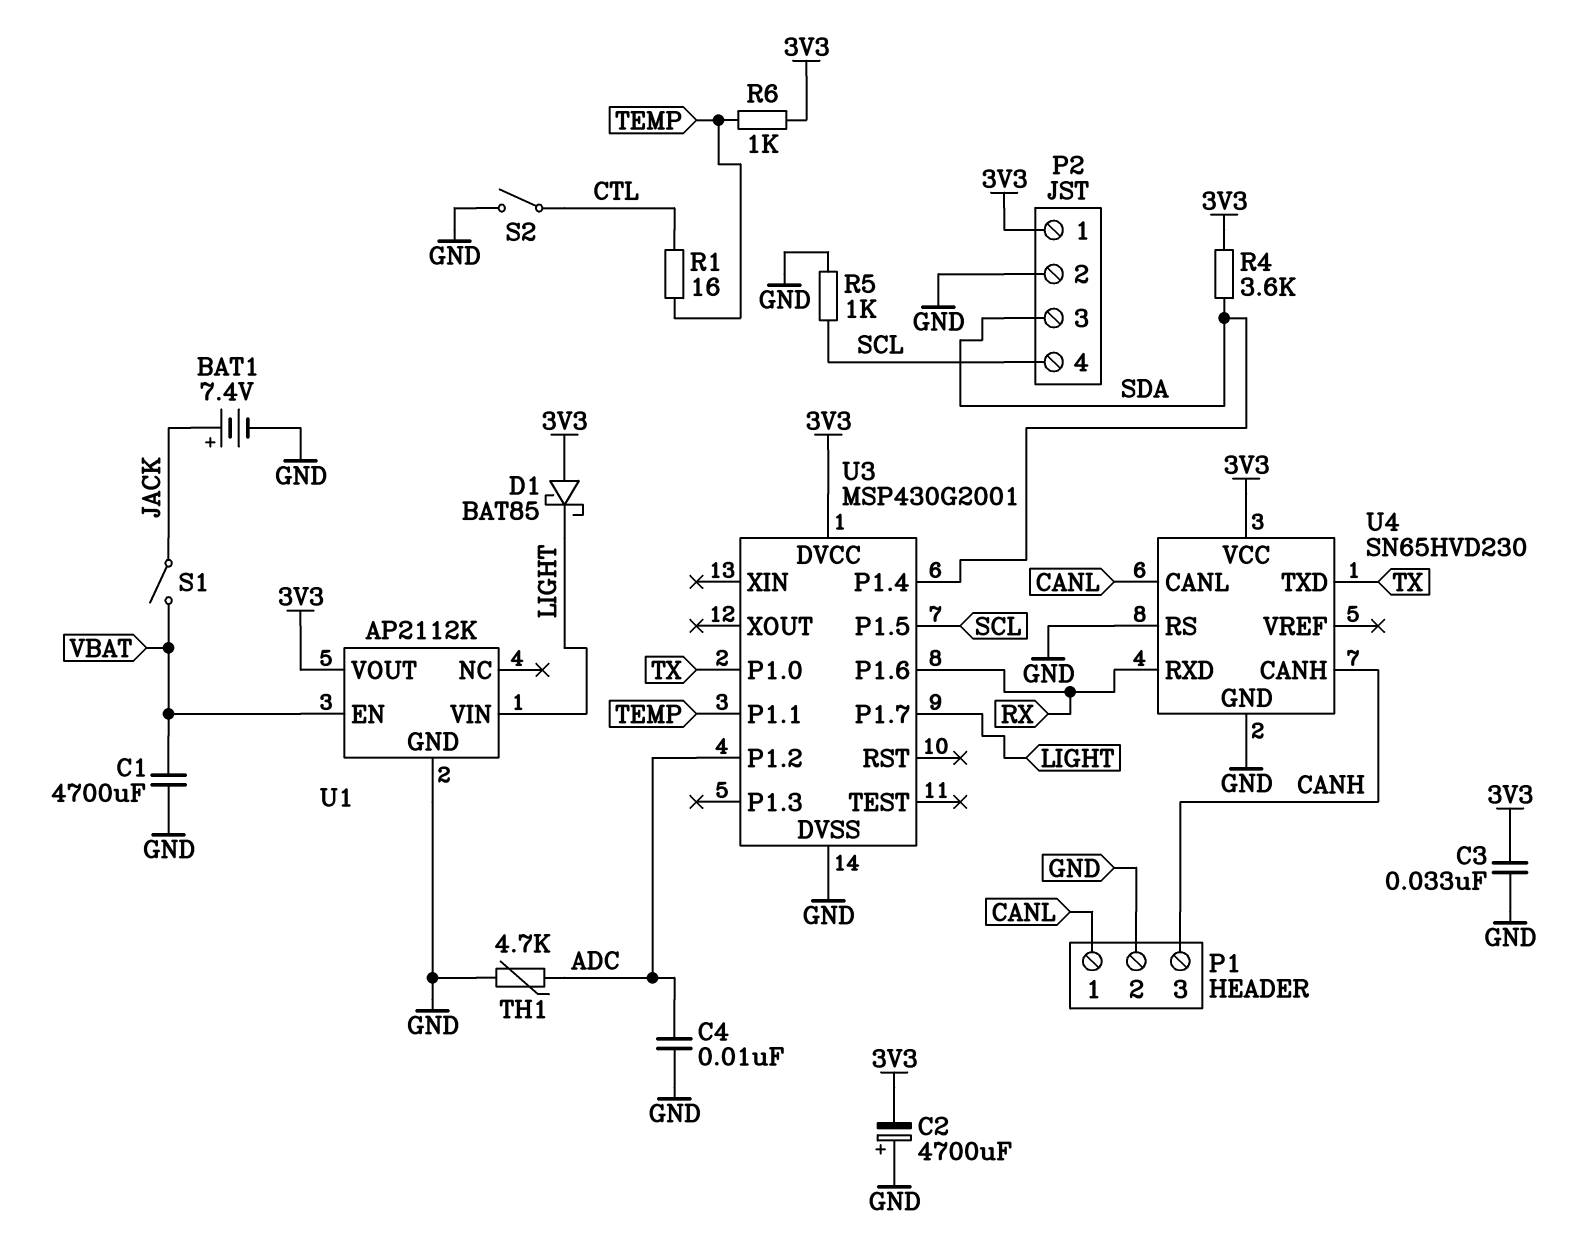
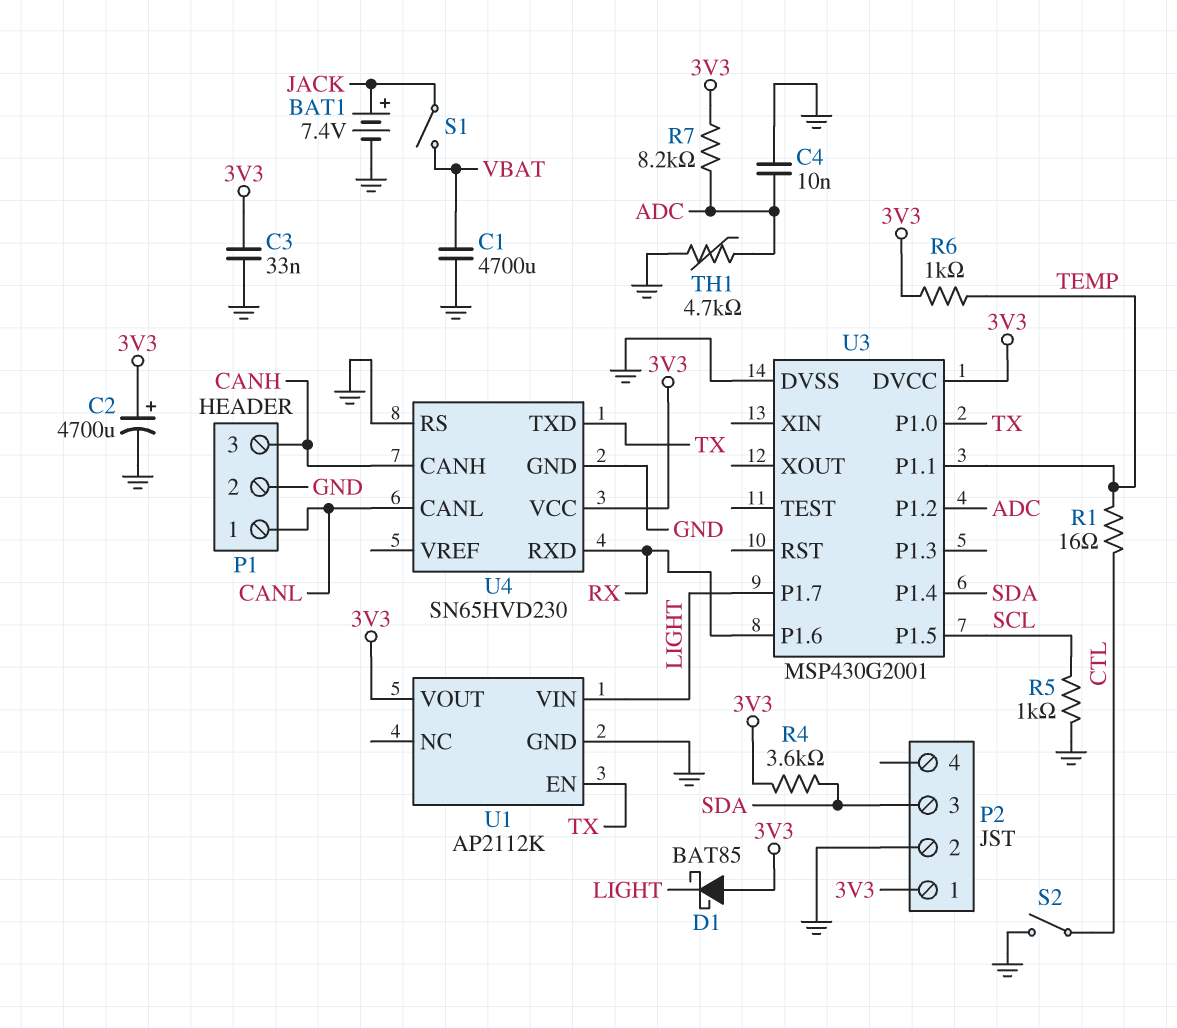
C2: 4700uF (plus GND, minus 3V3) -> 4700uF (plus 3V3, minus GND)
P2 pin 4: SCL -> none
R7: none -> 8.2k (3V3, ADC)
U1 pin EN: VBAT -> TX

